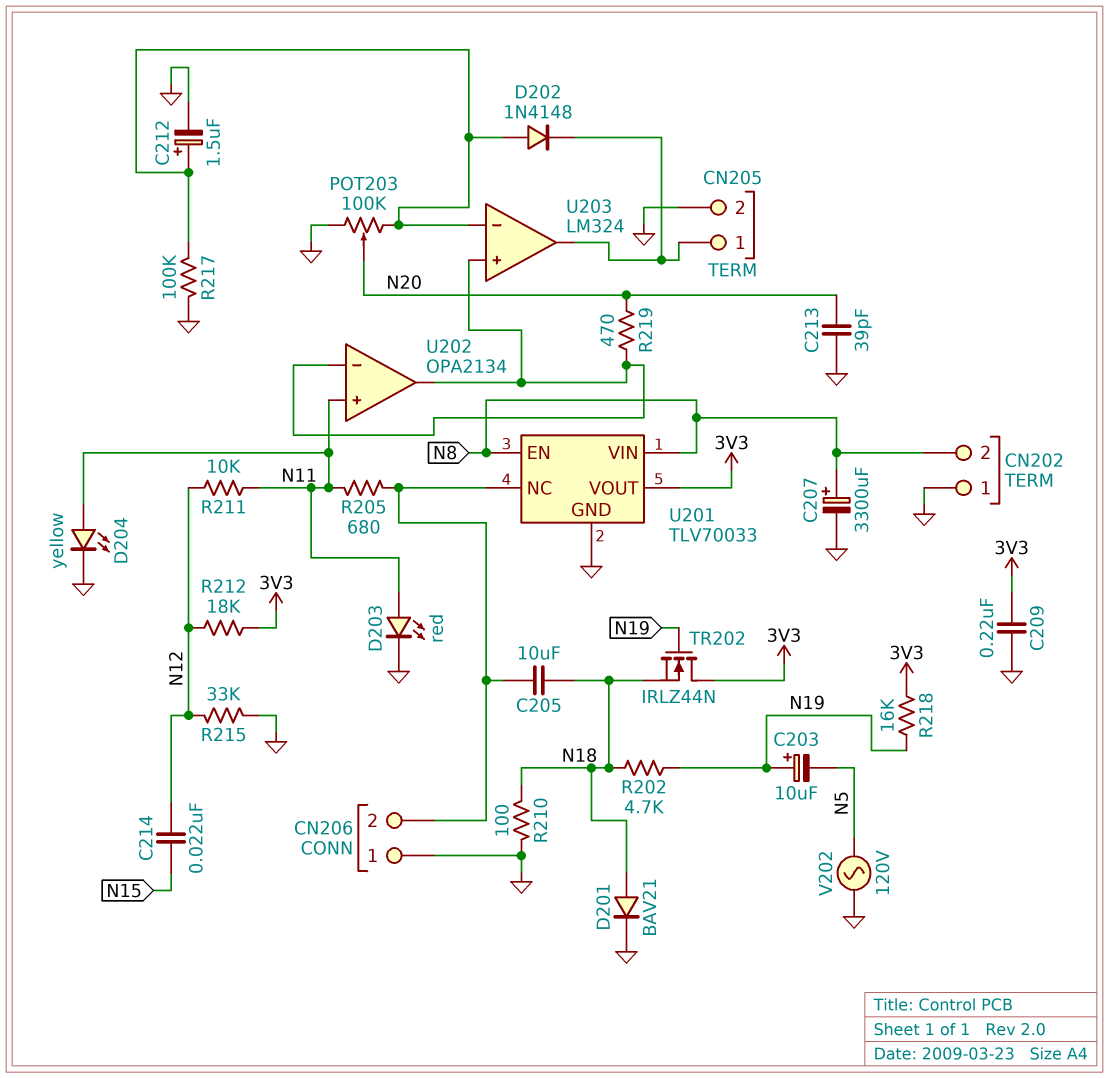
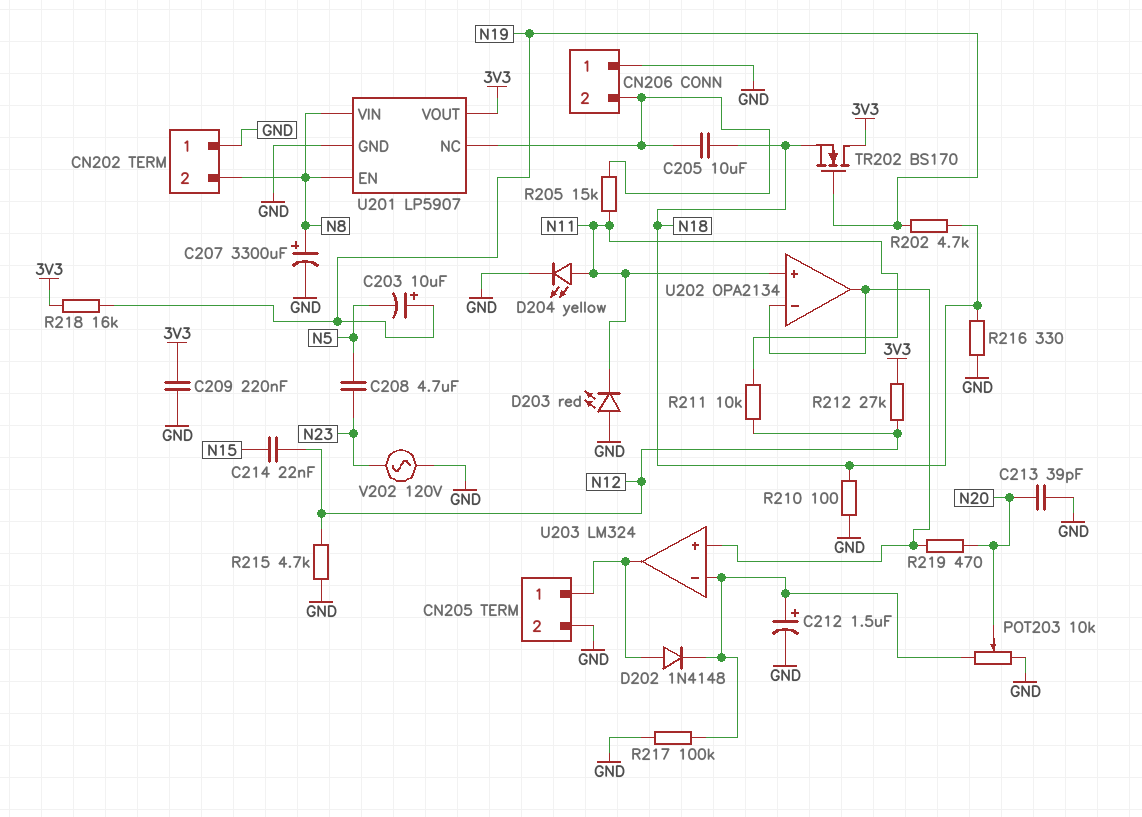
C208: none -> 4.7uF (N5, N23)
D201: diode BAV21 (A N18, K GND) -> none
D202: diode 1N4148 (A U203/in-, K CN205/1) -> diode 1N4148 (A CN205/1, K U203/in-)
D203: LED red (A N11, K GND) -> LED red (A GND, K N11)
POT203: 100k (GND, U203/in-, wiper N20) -> 10k (GND, U203/in-, wiper N20)
R205: 680 (CN206/2, N11) -> 15k (CN206/2, N11)
R212: 18k (3V3, N12) -> 27k (3V3, N12)
R215: 33k (GND, N12) -> 4.7k (GND, N12)
R216: none -> 330 (GND, N18)
TR202: NMOS IRLZ44N (G N19, D 3V3, S N18) -> NMOS BS170 (G N19, D 3V3, S N18)
U201: TLV70033 -> LP5907
V202: AC 120V (GND, N5) -> AC 120V (GND, N23)

